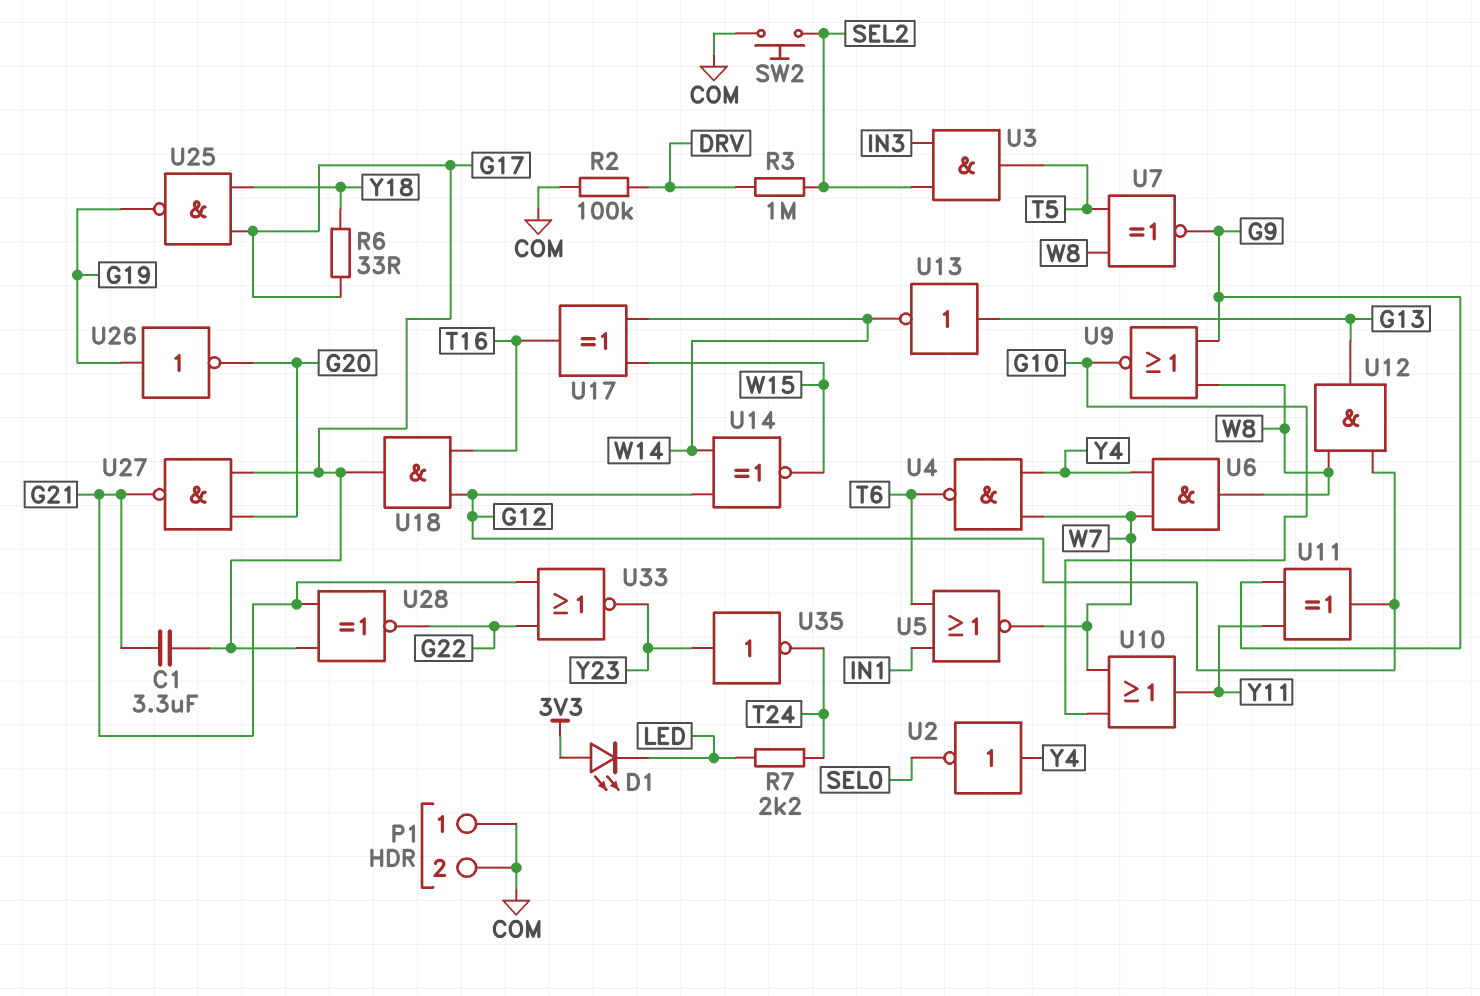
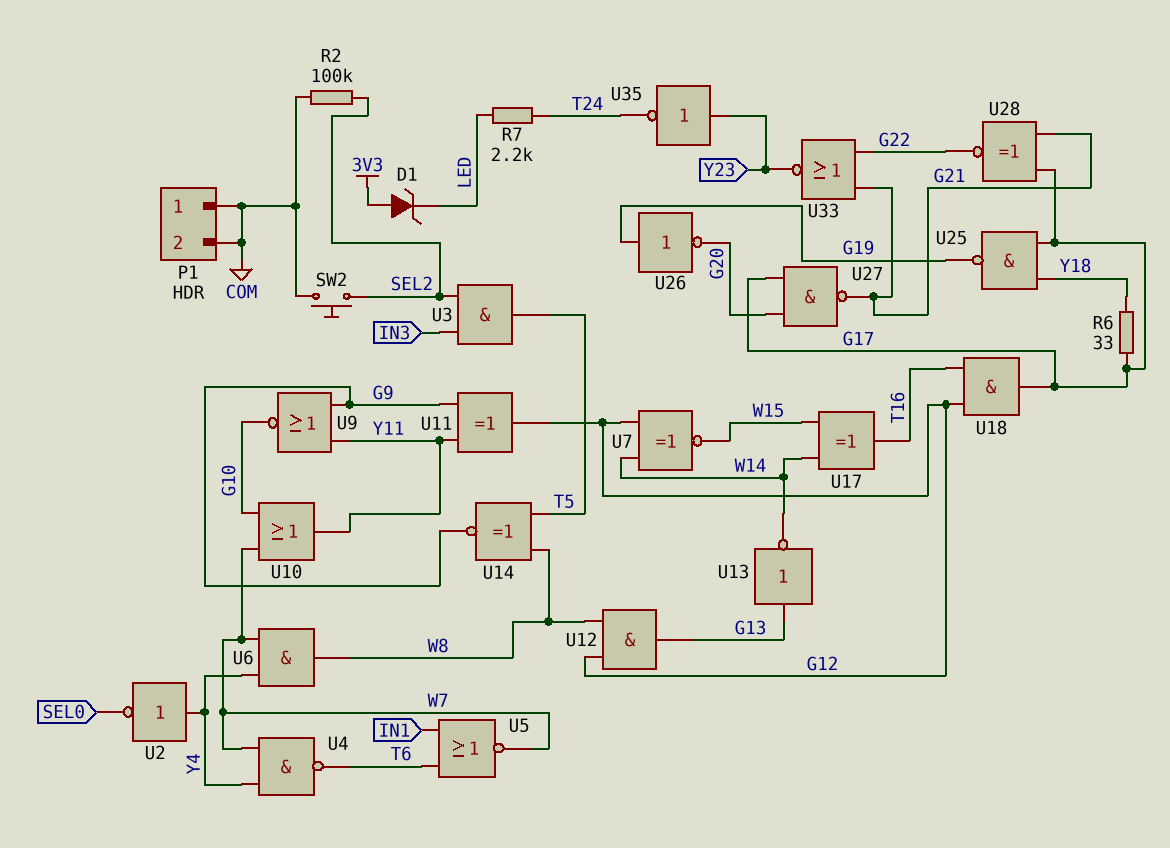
C1: 3.3uF (G17, G21) -> none
D1: LED (A 3V3, K LED) -> zener (A 3V3, K LED)
R2: 100k (COM, DRV) -> 100k (COM, SEL2)
R3: 1M (DRV, SEL2) -> none
U7: XNOR (in T5, in W8, out G9) -> XNOR (in G12, in W14, out W15)
U9: NOR (in G9, in W8, out G10) -> NOR (in G9, in Y11, out G10)
U14: XNOR (in G12, in W14, out W15) -> XNOR (in T5, in W8, out G9)

